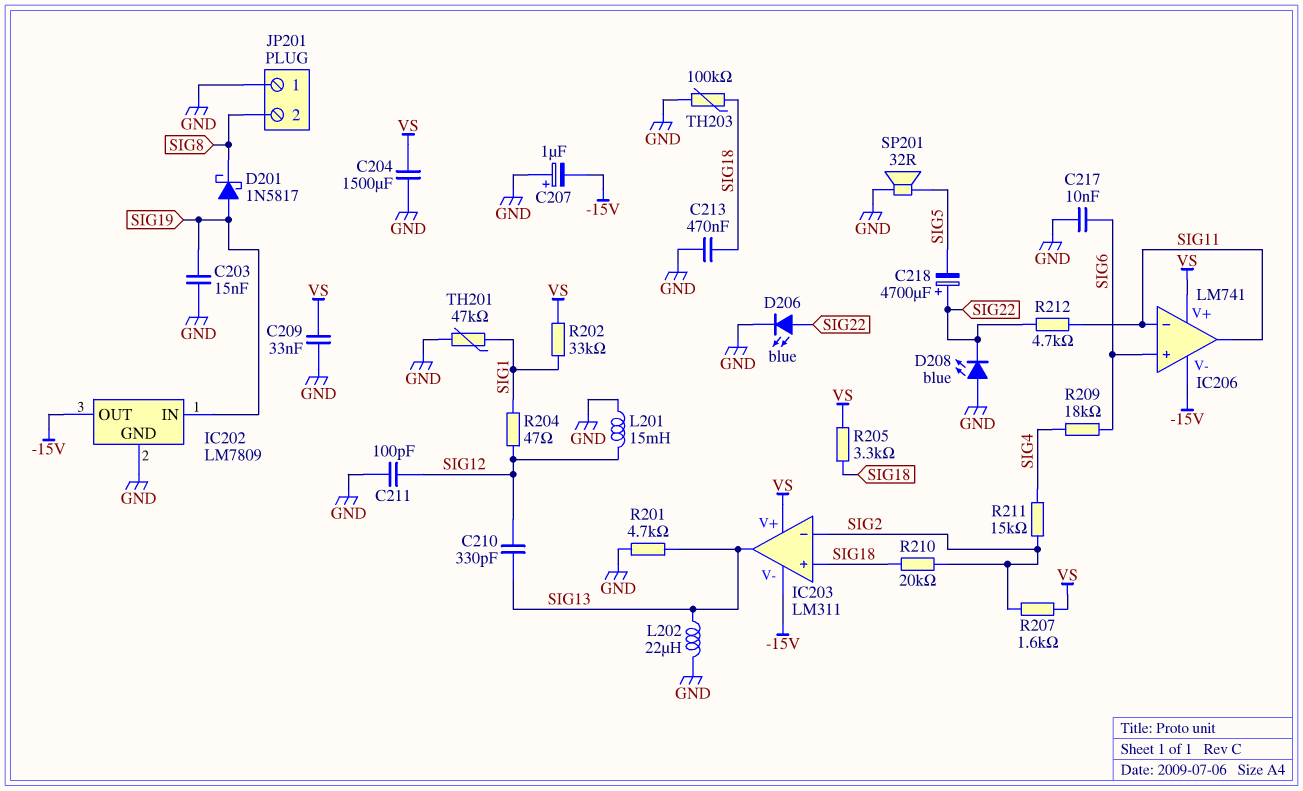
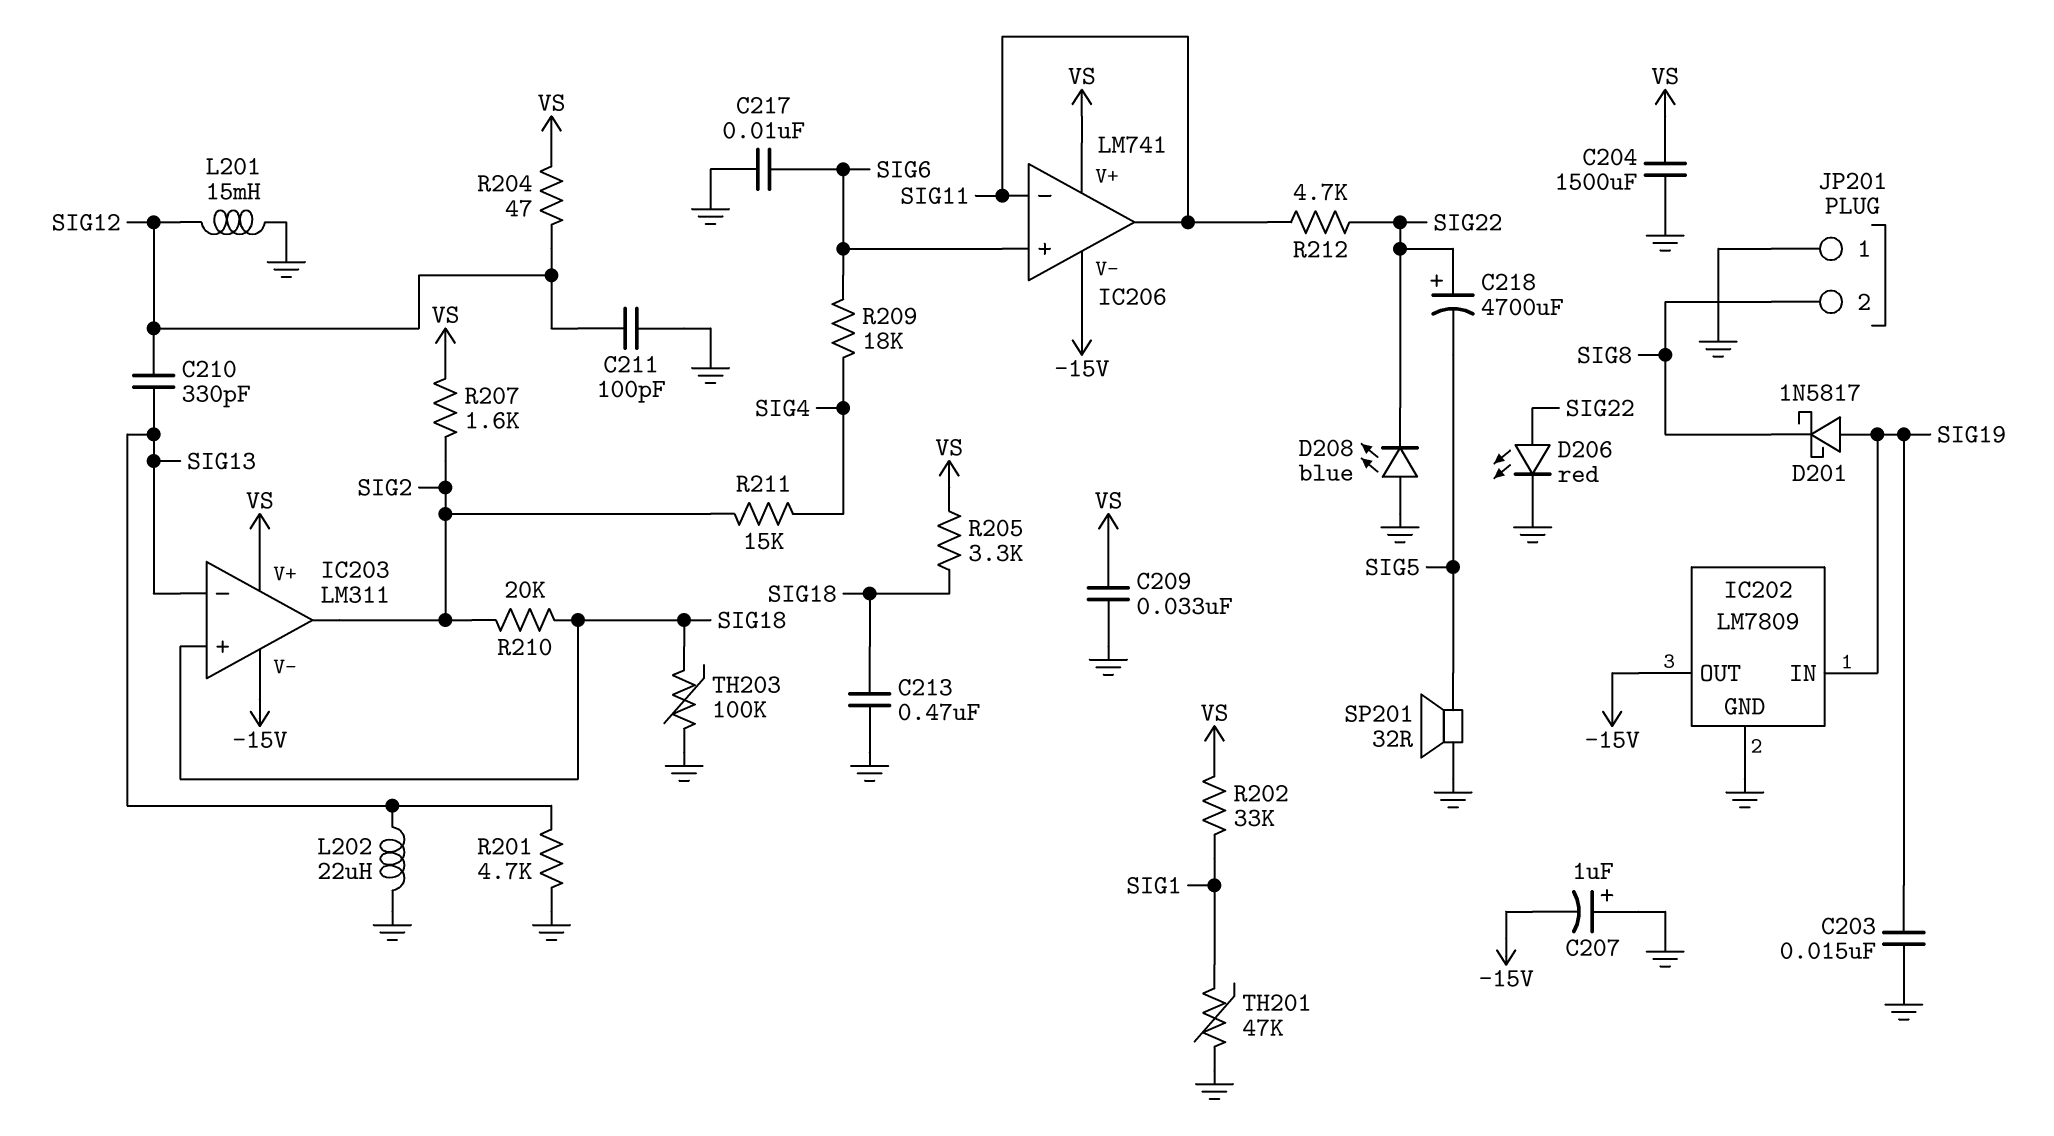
D206: LED blue (A SIG22, K GND) -> LED red (A SIG22, K GND)
IC203 pin in-: SIG2 -> SIG13
IC203 pin out: SIG13 -> SIG2
R204: 47 (SIG1, SIG12) -> 47 (SIG12, VS)

